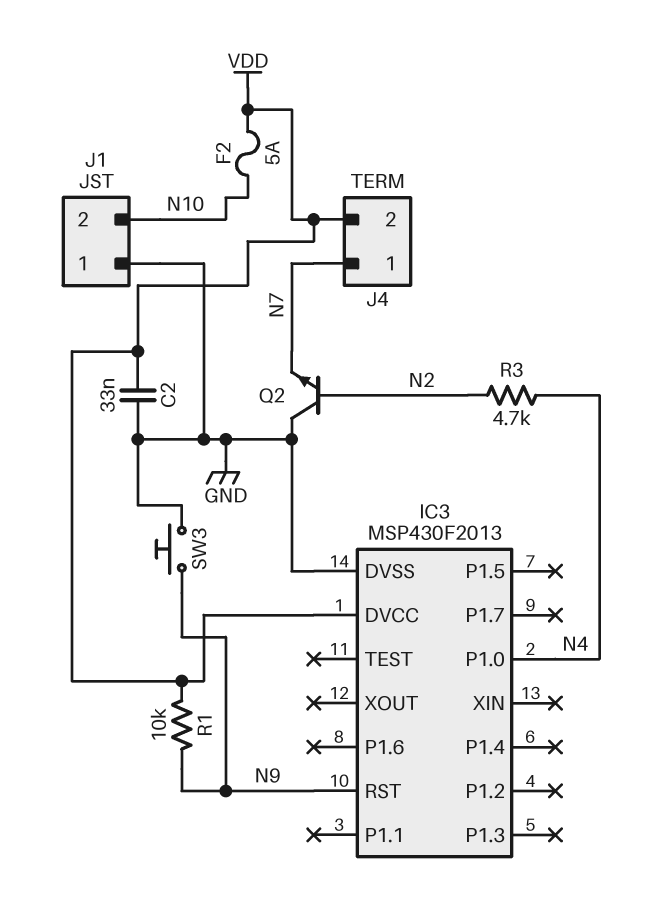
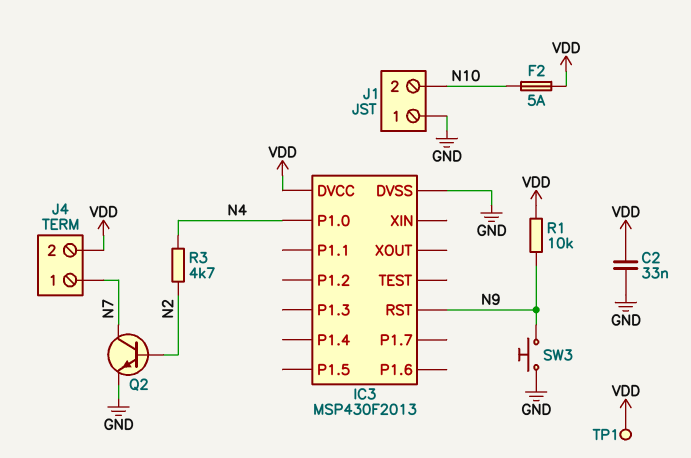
Q2: NPN (B N2, C GND, E N7) -> NPN (B N2, C N7, E GND)
TP1: none -> test point (VDD)

